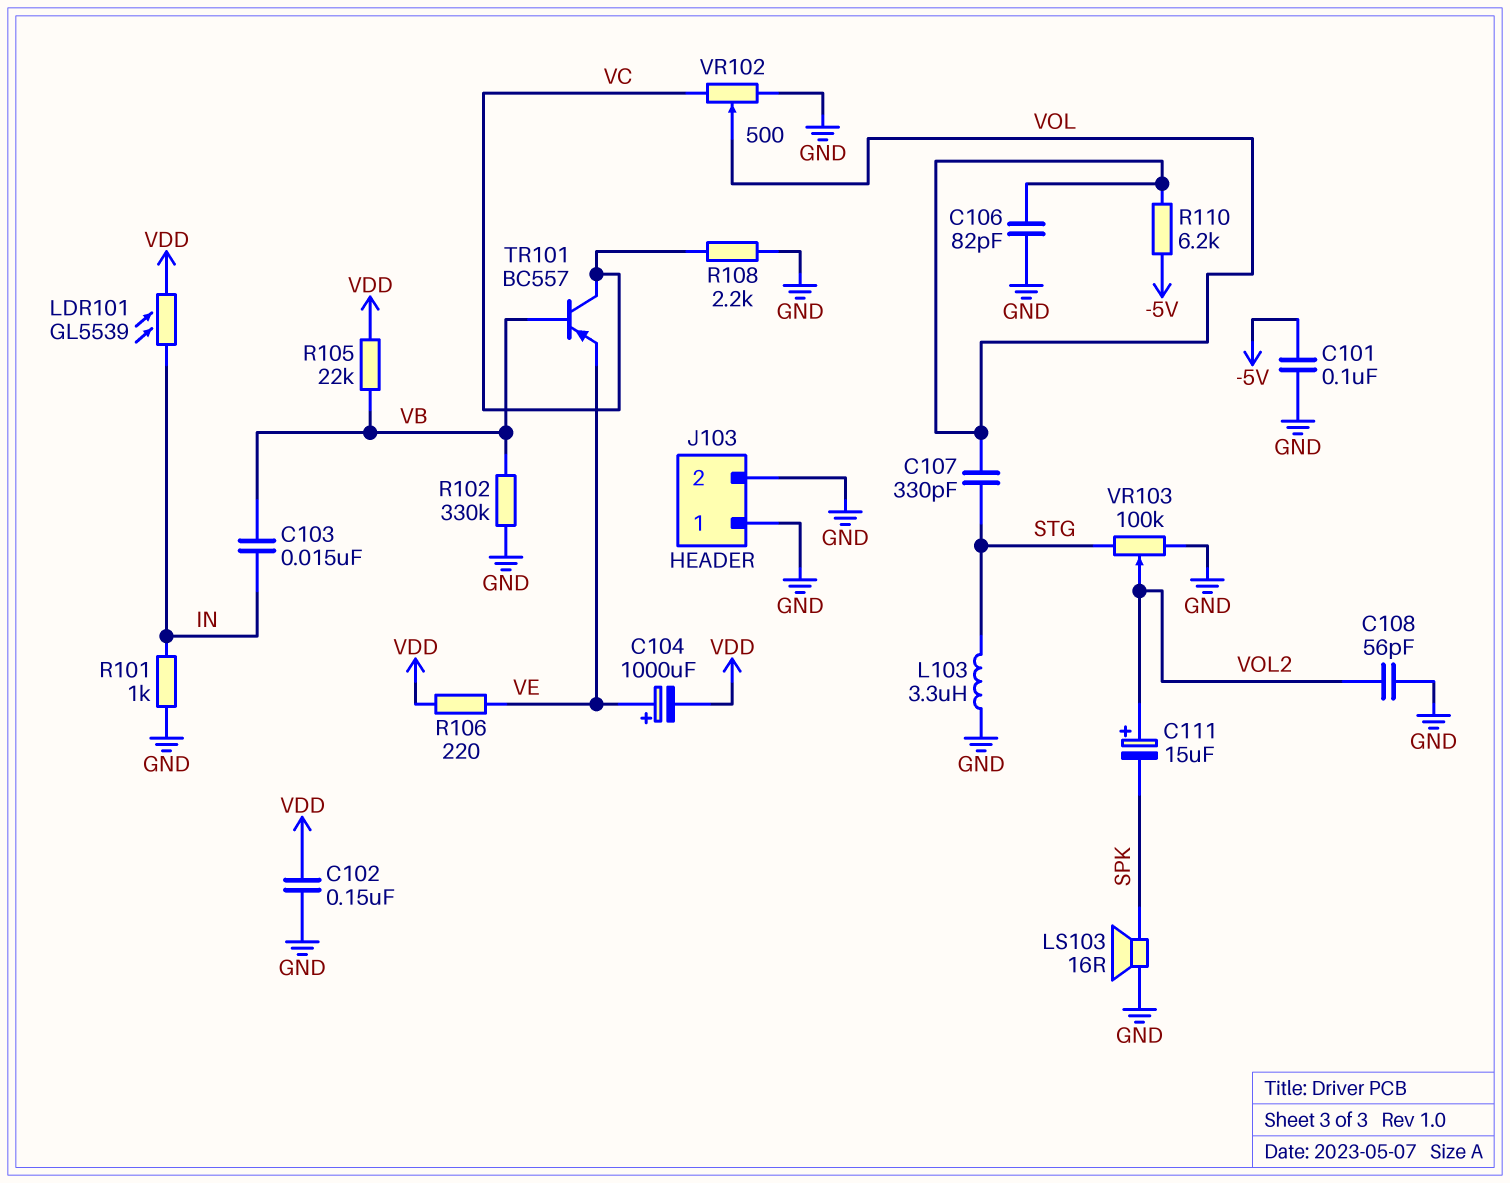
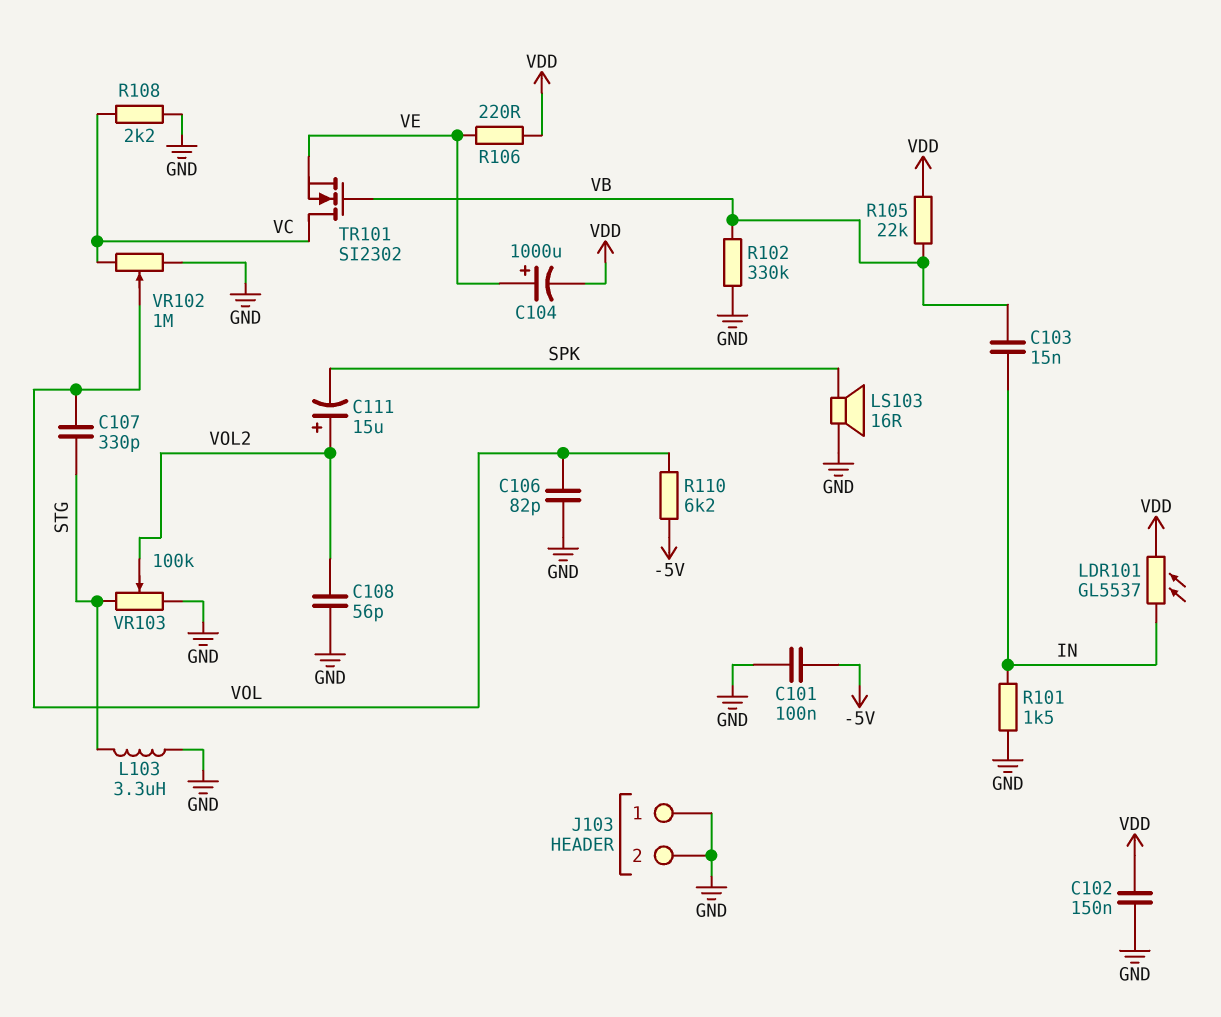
LDR101: GL5539 (IN, VDD) -> GL5537 (IN, VDD)
R101: 1k (GND, IN) -> 1.5k (GND, IN)
TR101: PNP BC557 (B VB, C VC, E VE) -> NMOS SI2302 (G VB, D VC, S VE)
VR102: 500 (GND, VC, wiper VOL) -> 1M (GND, VC, wiper VOL)

